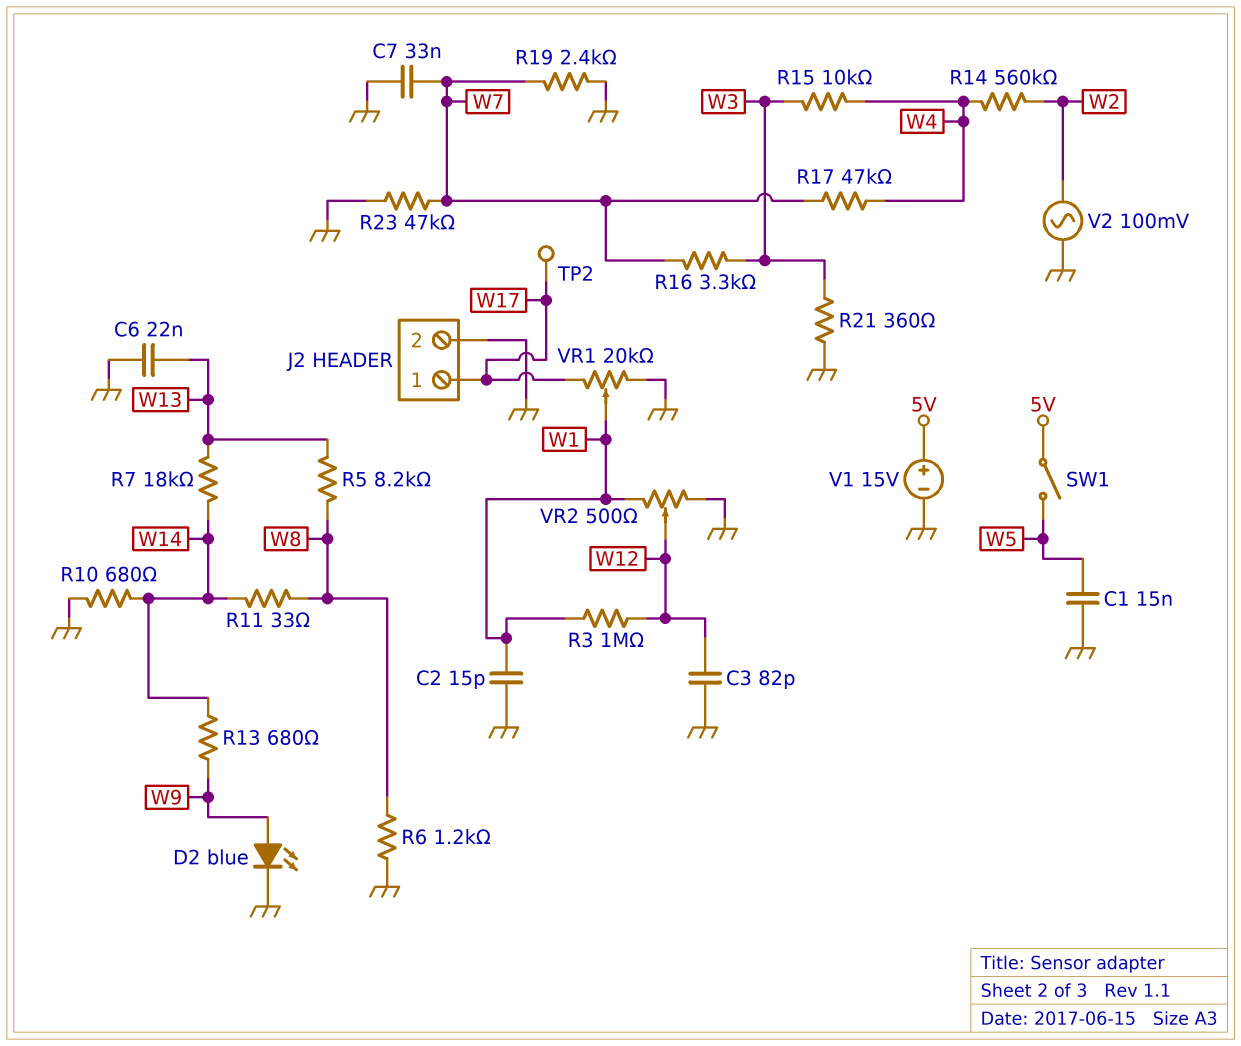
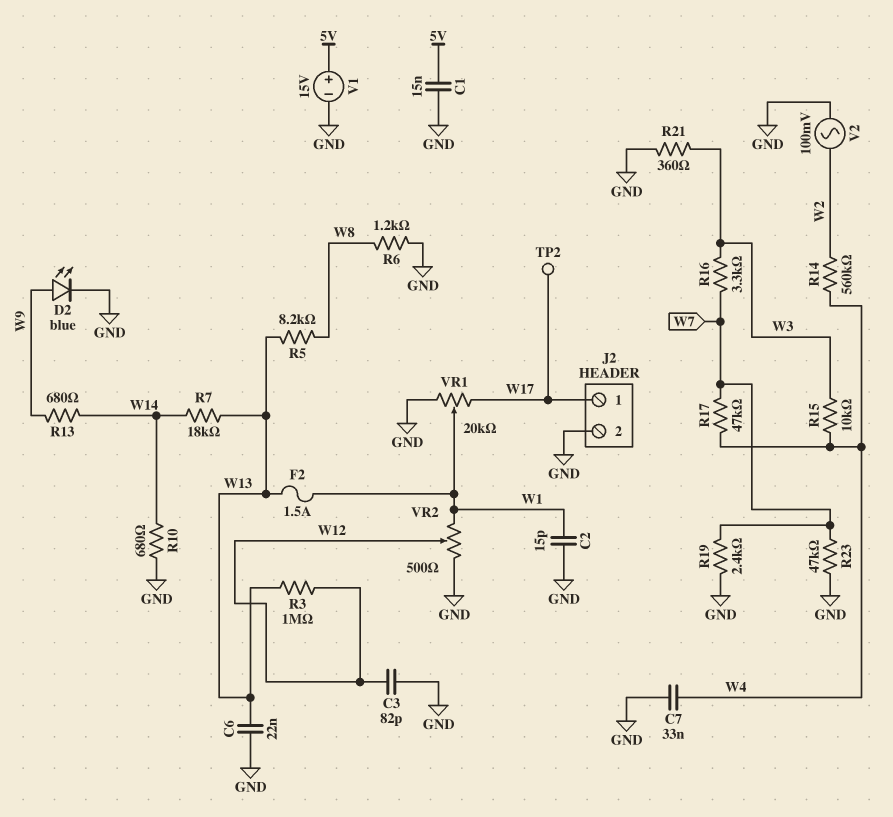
C1: 15nF (GND, W5) -> 15nF (5V, GND)
C7: 33nF (GND, W7) -> 33nF (GND, W4)
F2: none -> 1.5A (W1, W13)
R3: 1M (W1, W12) -> 1M (W12, W13)
R11: 33 (W8, W14) -> none
SW1: switch (5V, W5) -> none

